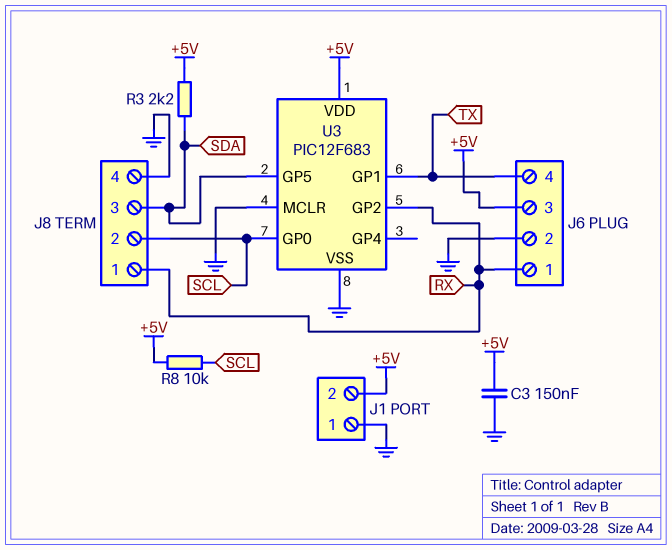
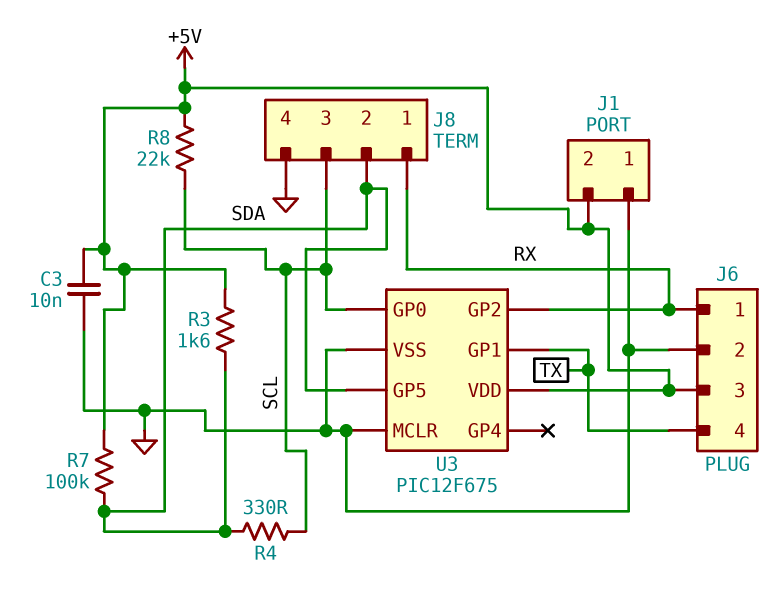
C3: 150nF (+5V, GND) -> 10nF (+5V, GND)
J8 pin 2: SCL -> SDA
J8 pin 3: SDA -> SCL
R3: 2.2k (+5V, SDA) -> 1.6k (+5V, SDA)
R4: none -> 330 (SCL, SDA)
R7: none -> 100k (+5V, SDA)
R8: 10k (+5V, SCL) -> 22k (+5V, SCL)
U3: PIC12F683 -> PIC12F675

